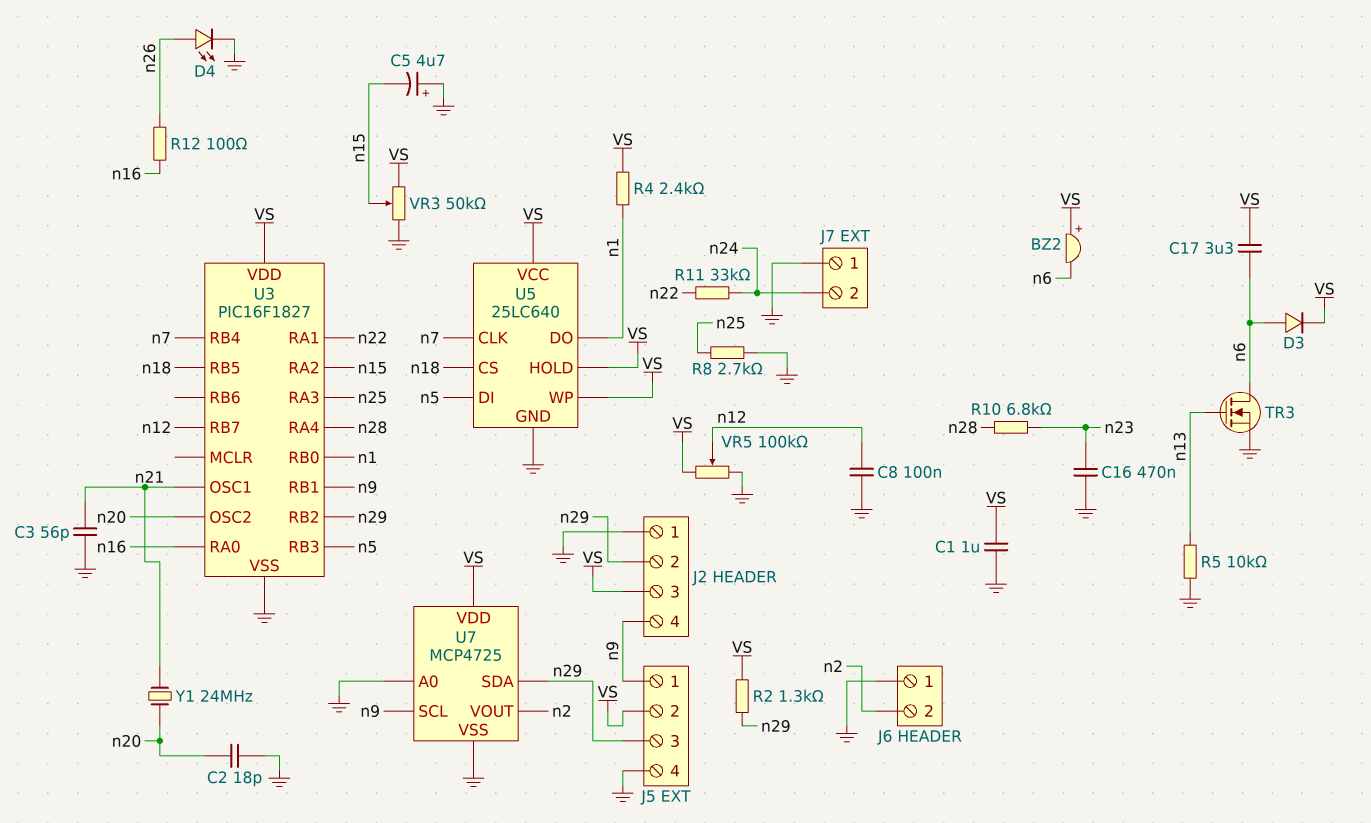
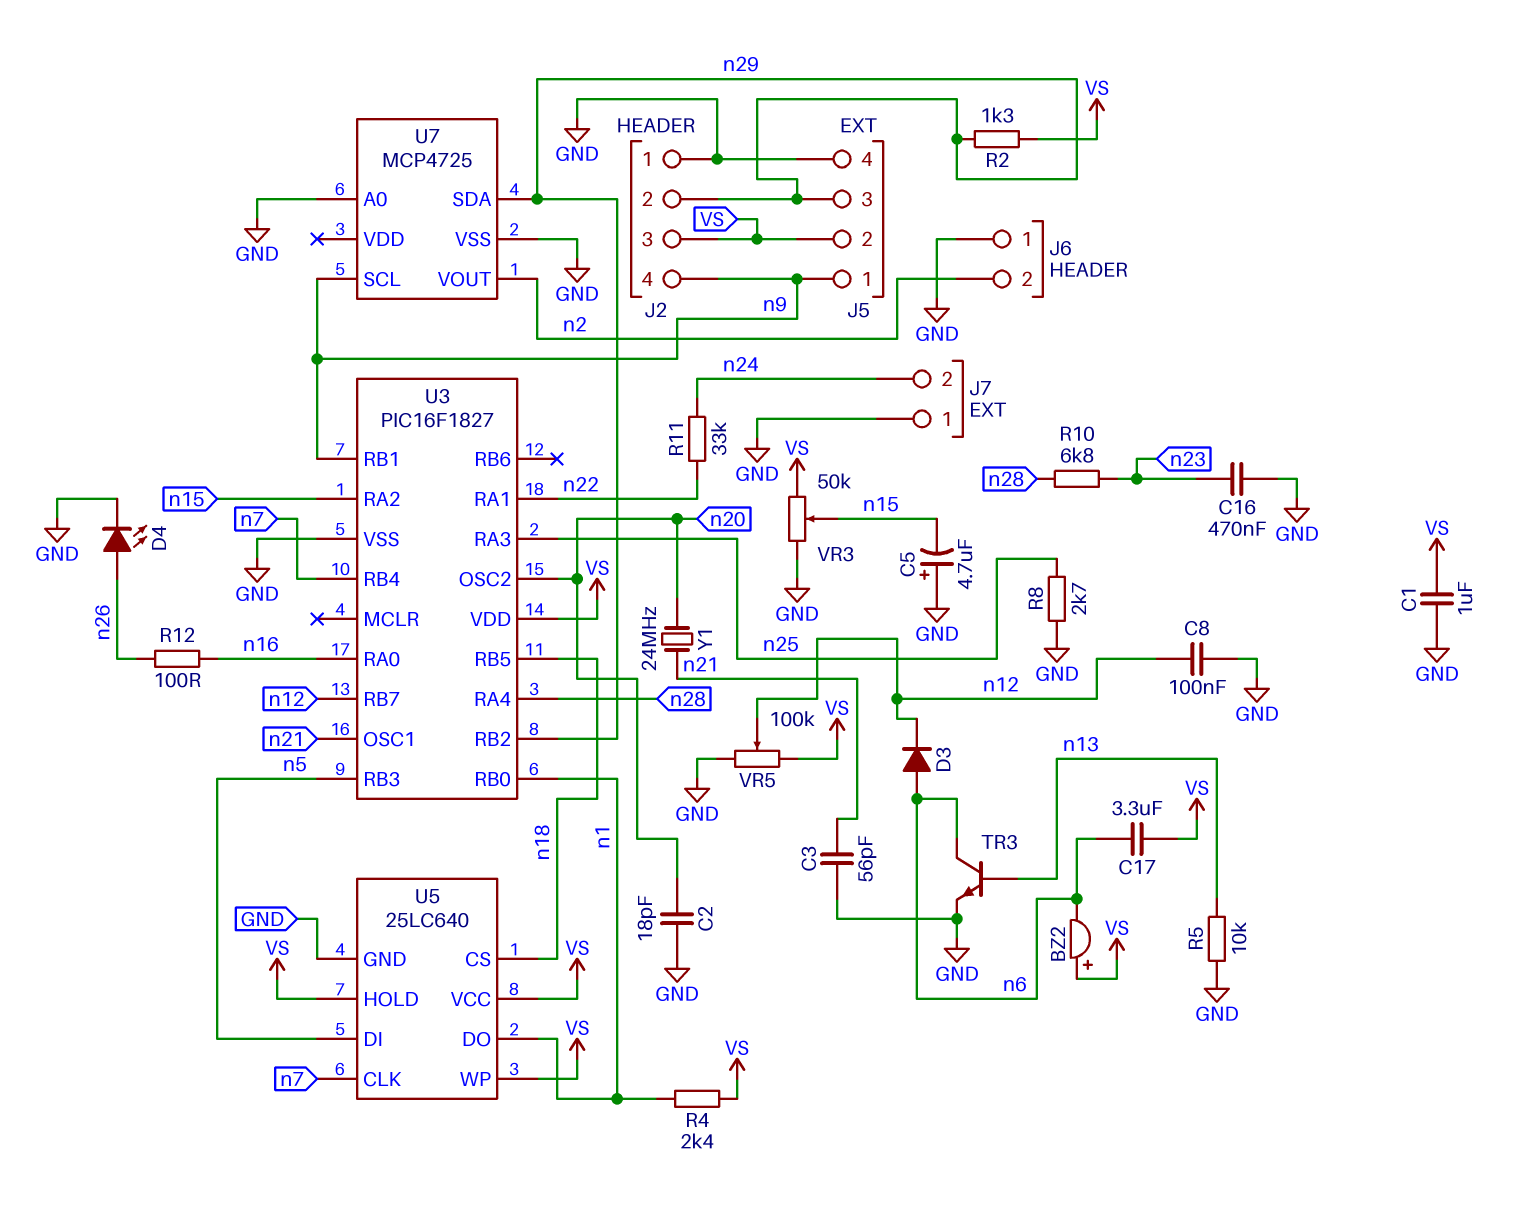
D3: diode (A n6, K VS) -> diode (A n6, K n12)
TR3: NMOS (G n13, D n6, S GND) -> NPN (B n13, C n6, E GND)
U7 pin VDD: VS -> none

